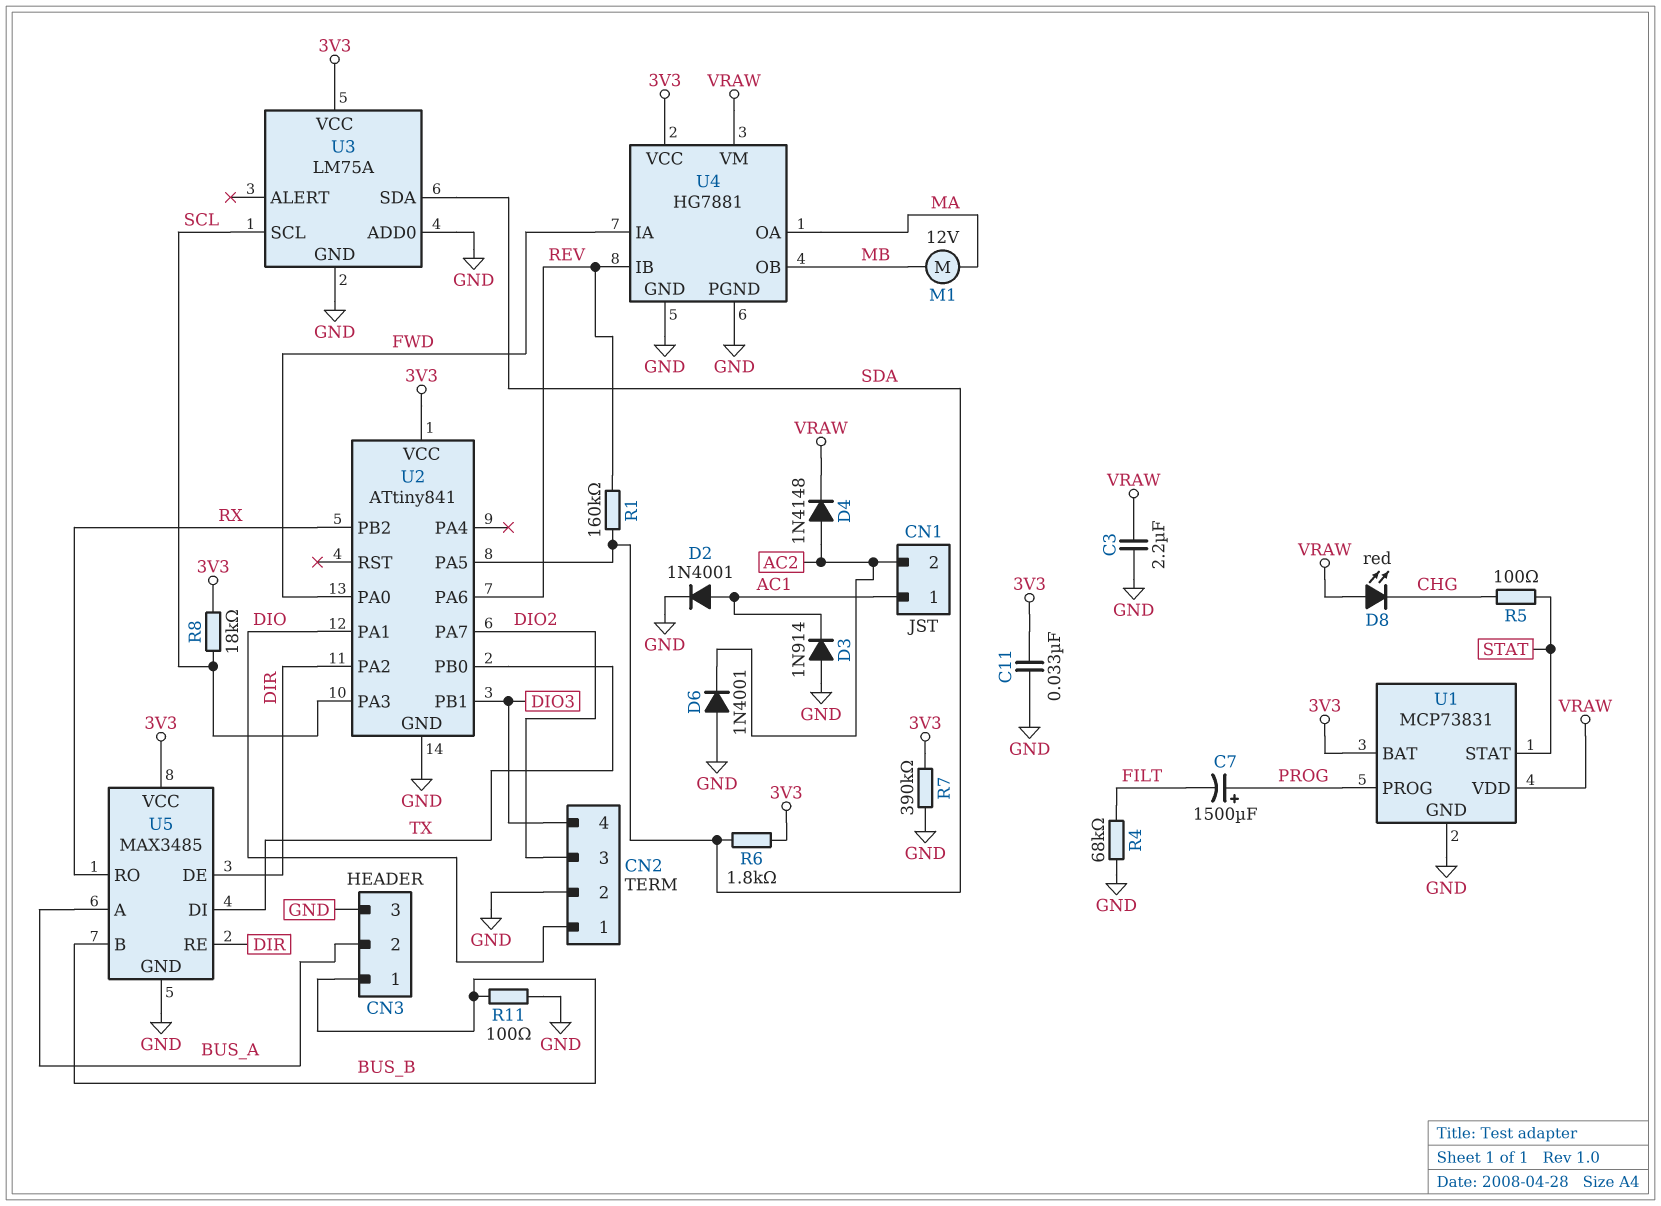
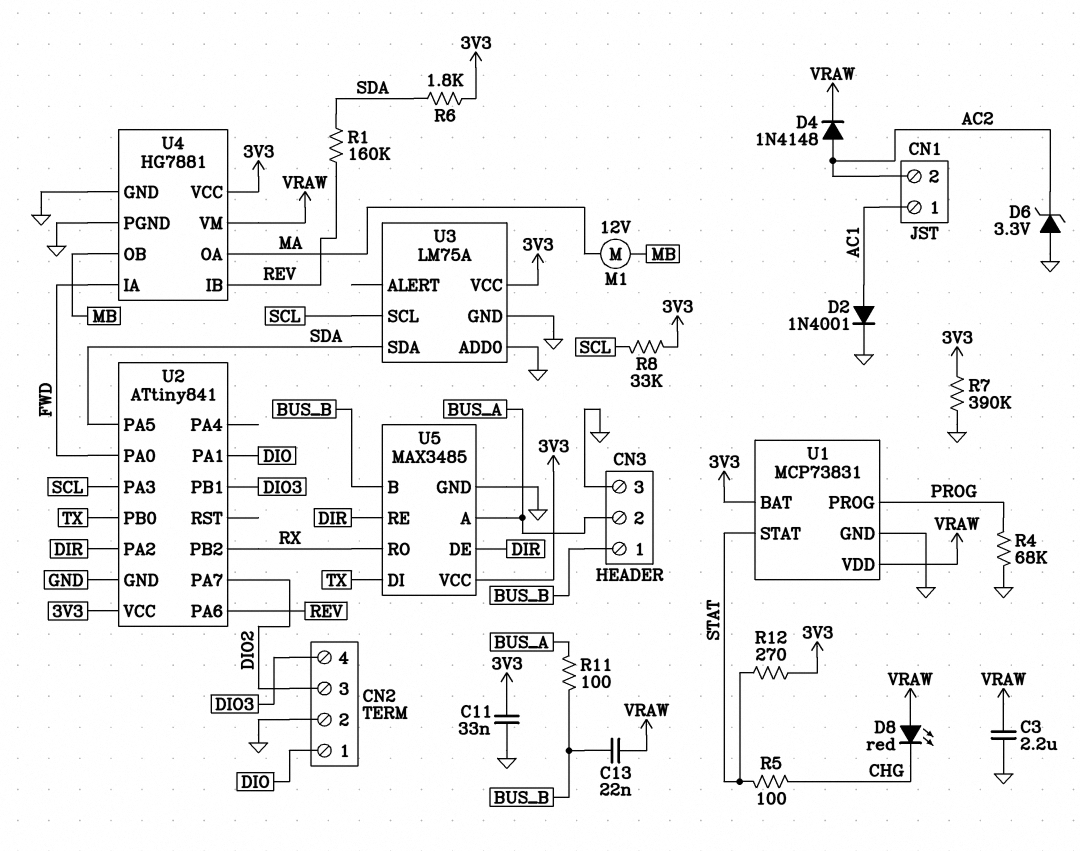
C7: 1500uF (plus PROG, minus FILT) -> none
C13: none -> 22nF (BUS_B, VRAW)
D3: diode 1N914 (A GND, K AC1) -> none
D6: diode 1N4001 (A GND, K AC2) -> zener 3.3V (A GND, K AC2)
R4: 68k (FILT, GND) -> 68k (GND, PROG)
R8: 18k (3V3, SCL) -> 33k (3V3, SCL)
R11: 100 (BUS_B, GND) -> 100 (BUS_A, BUS_B)
R12: none -> 270 (3V3, STAT)

